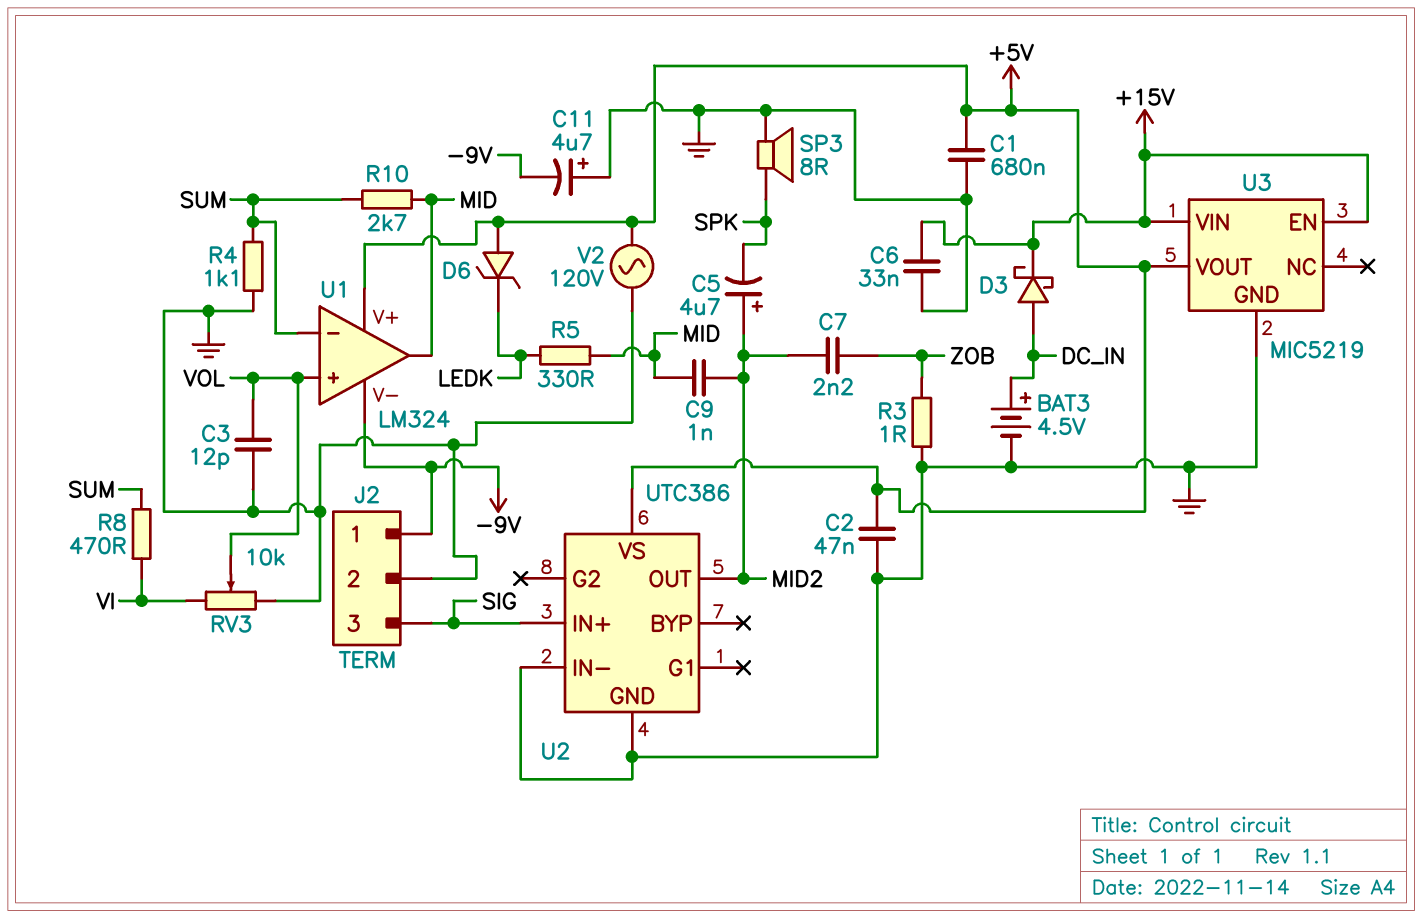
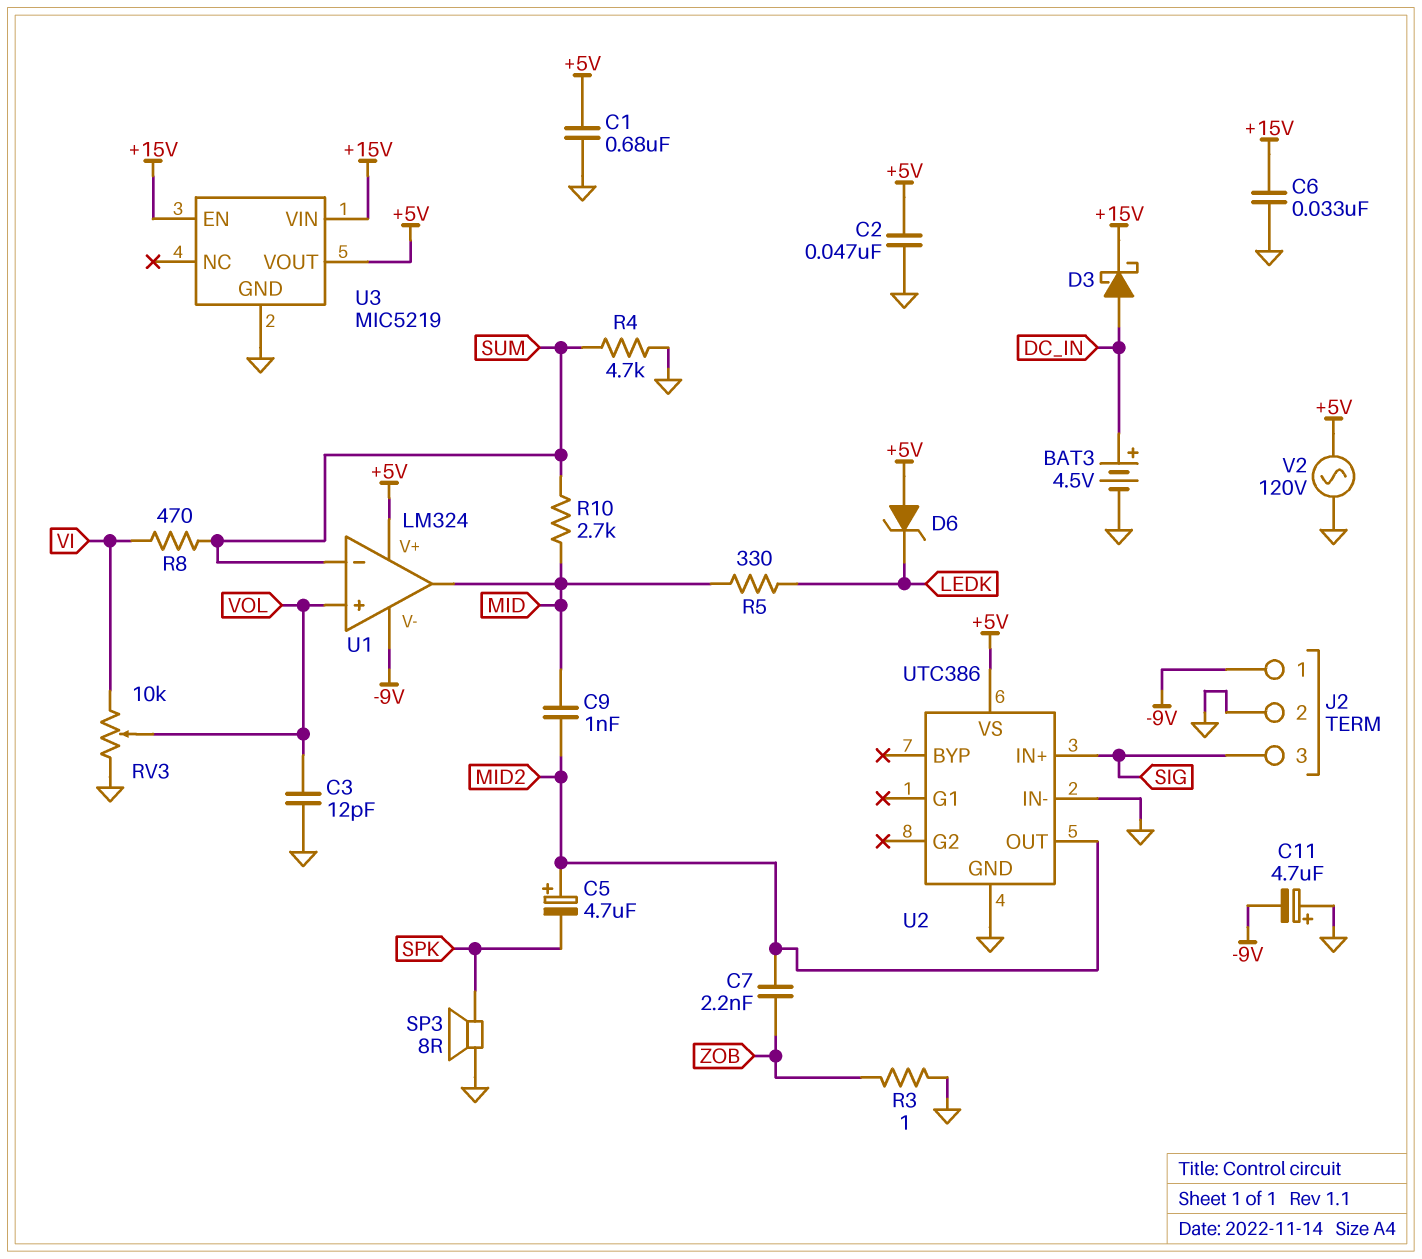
R4: 1.1k (GND, SUM) -> 4.7k (GND, SUM)

